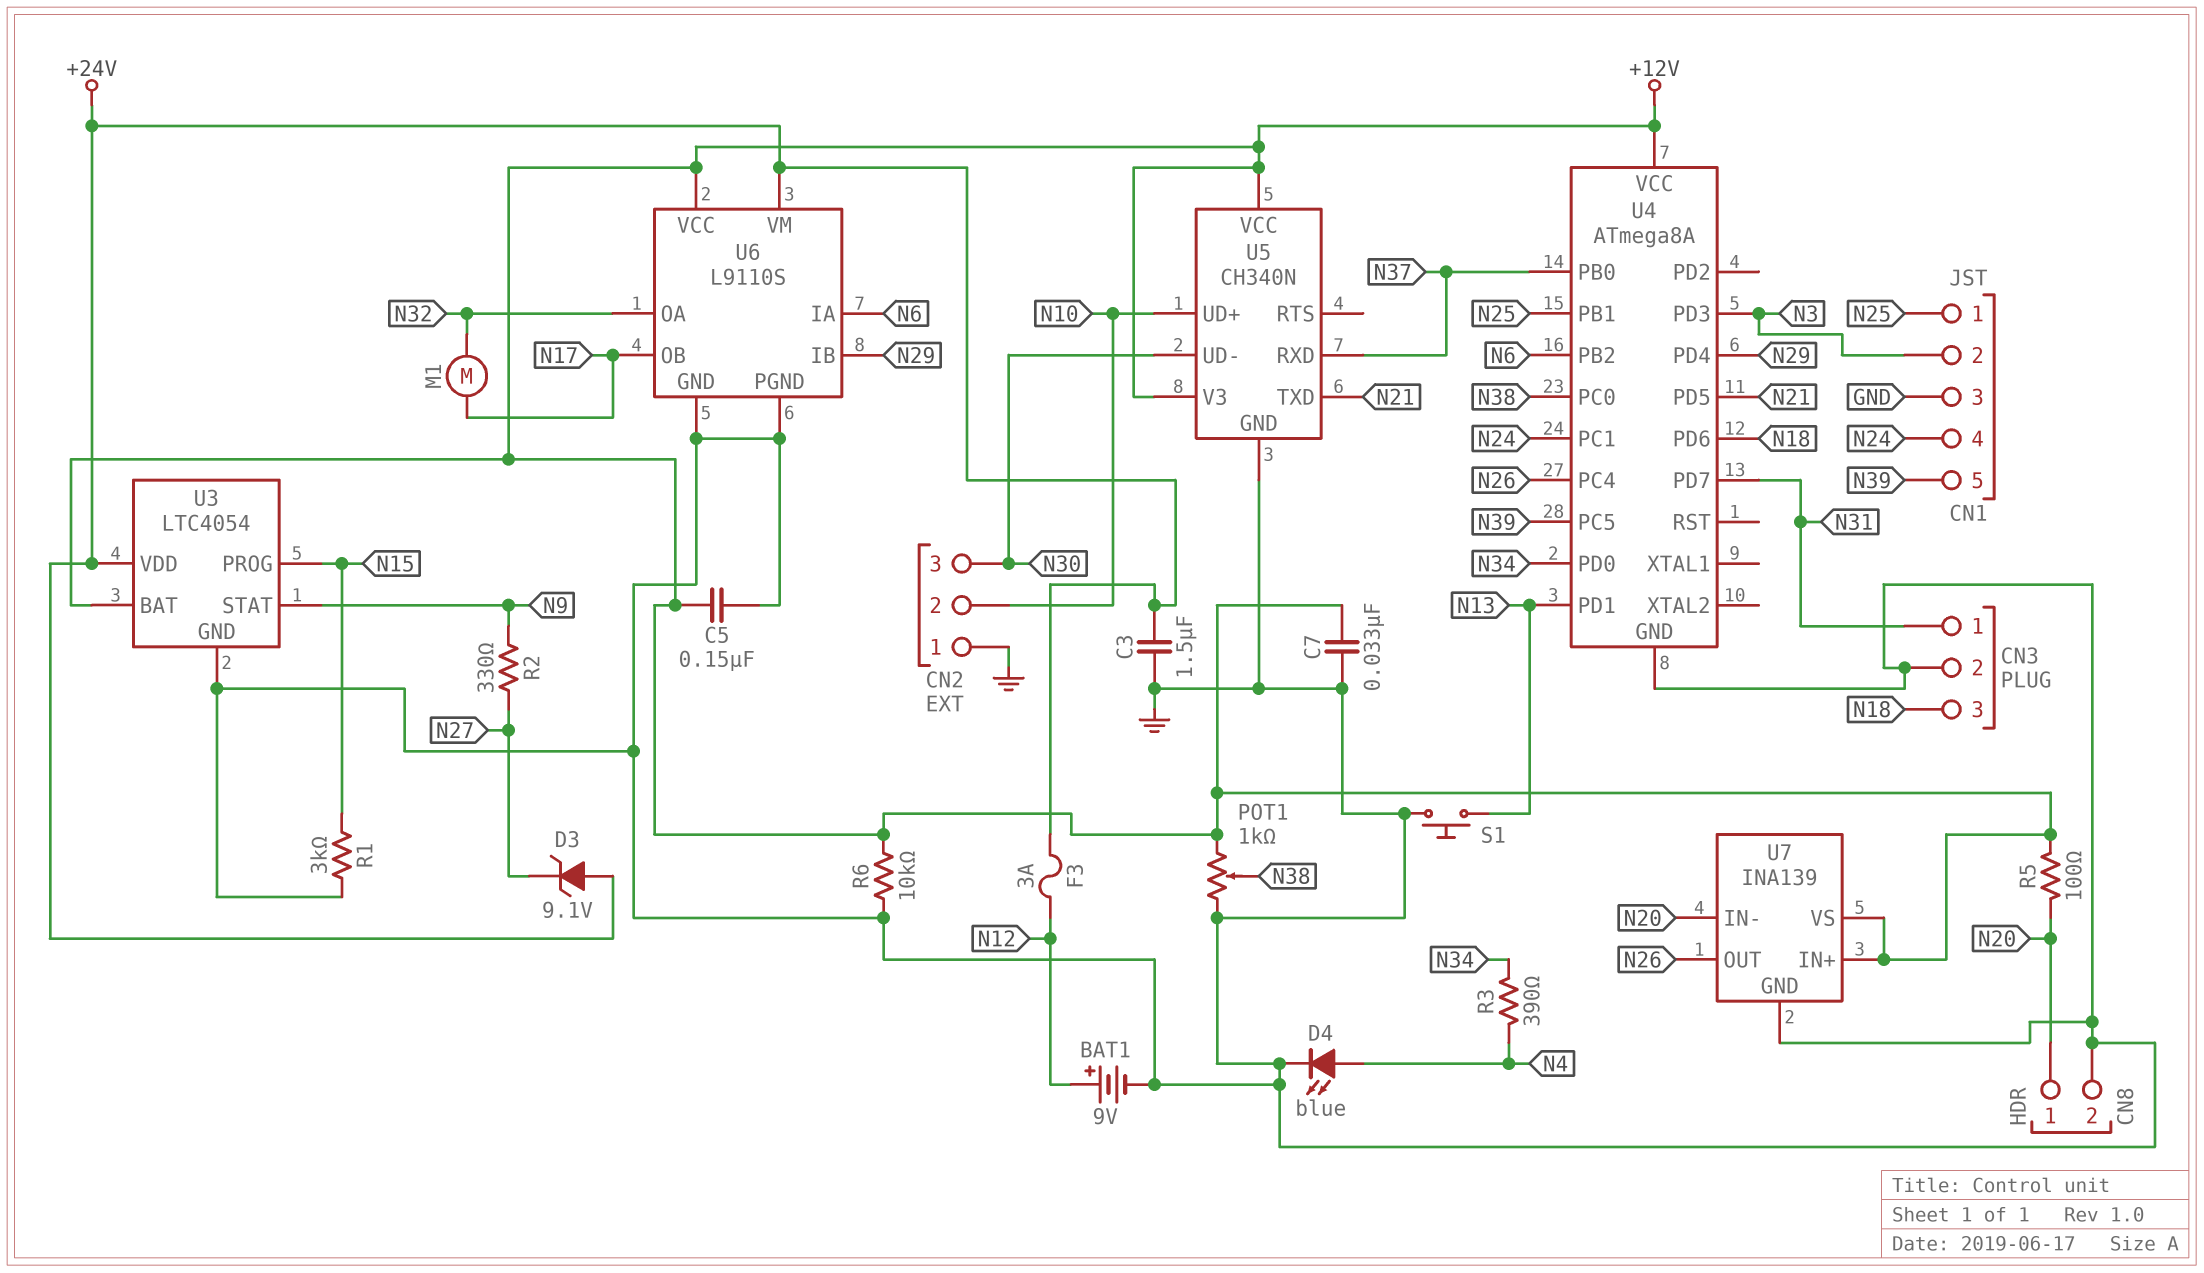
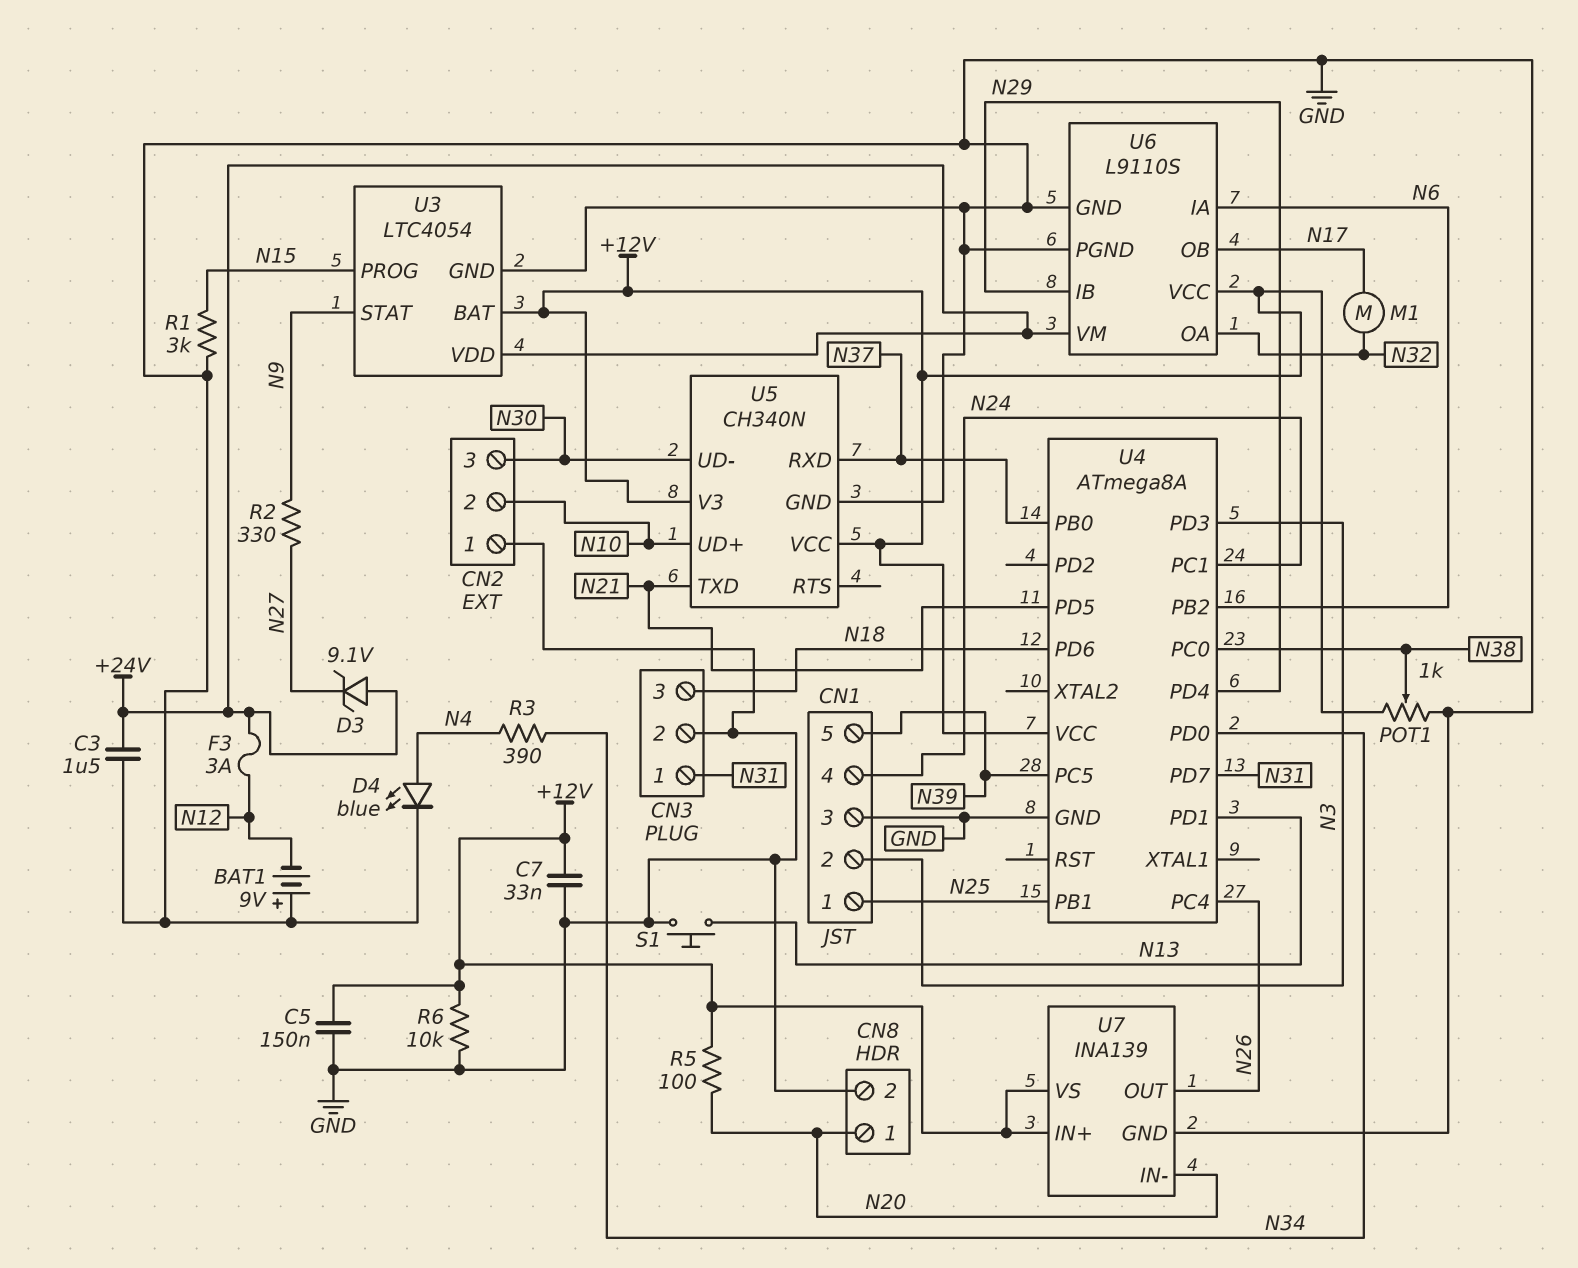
BAT1: 9V (plus N12, minus GND) -> 9V (plus GND, minus N12)

